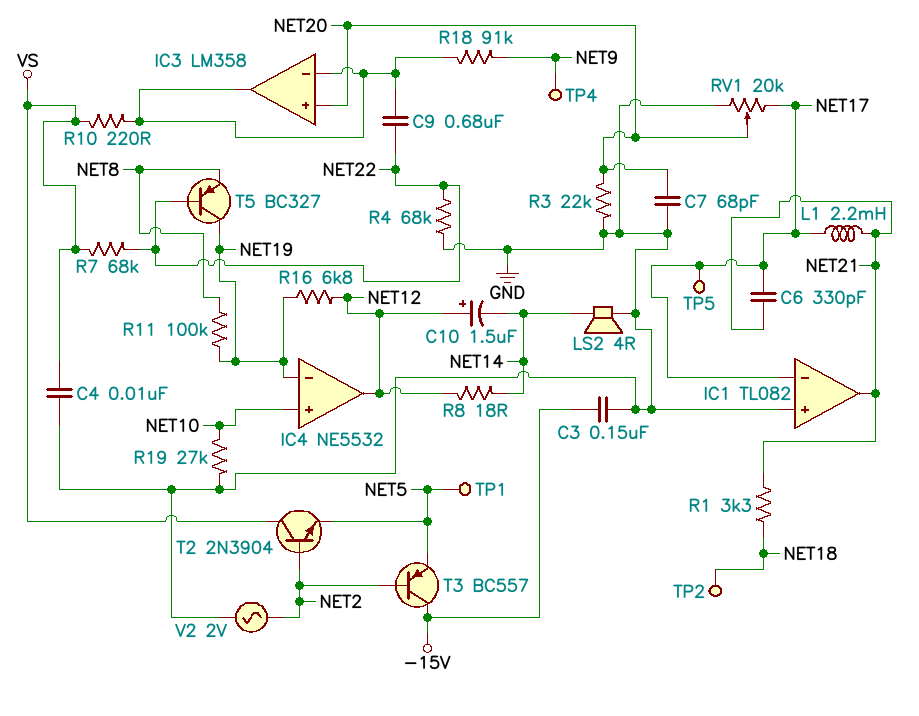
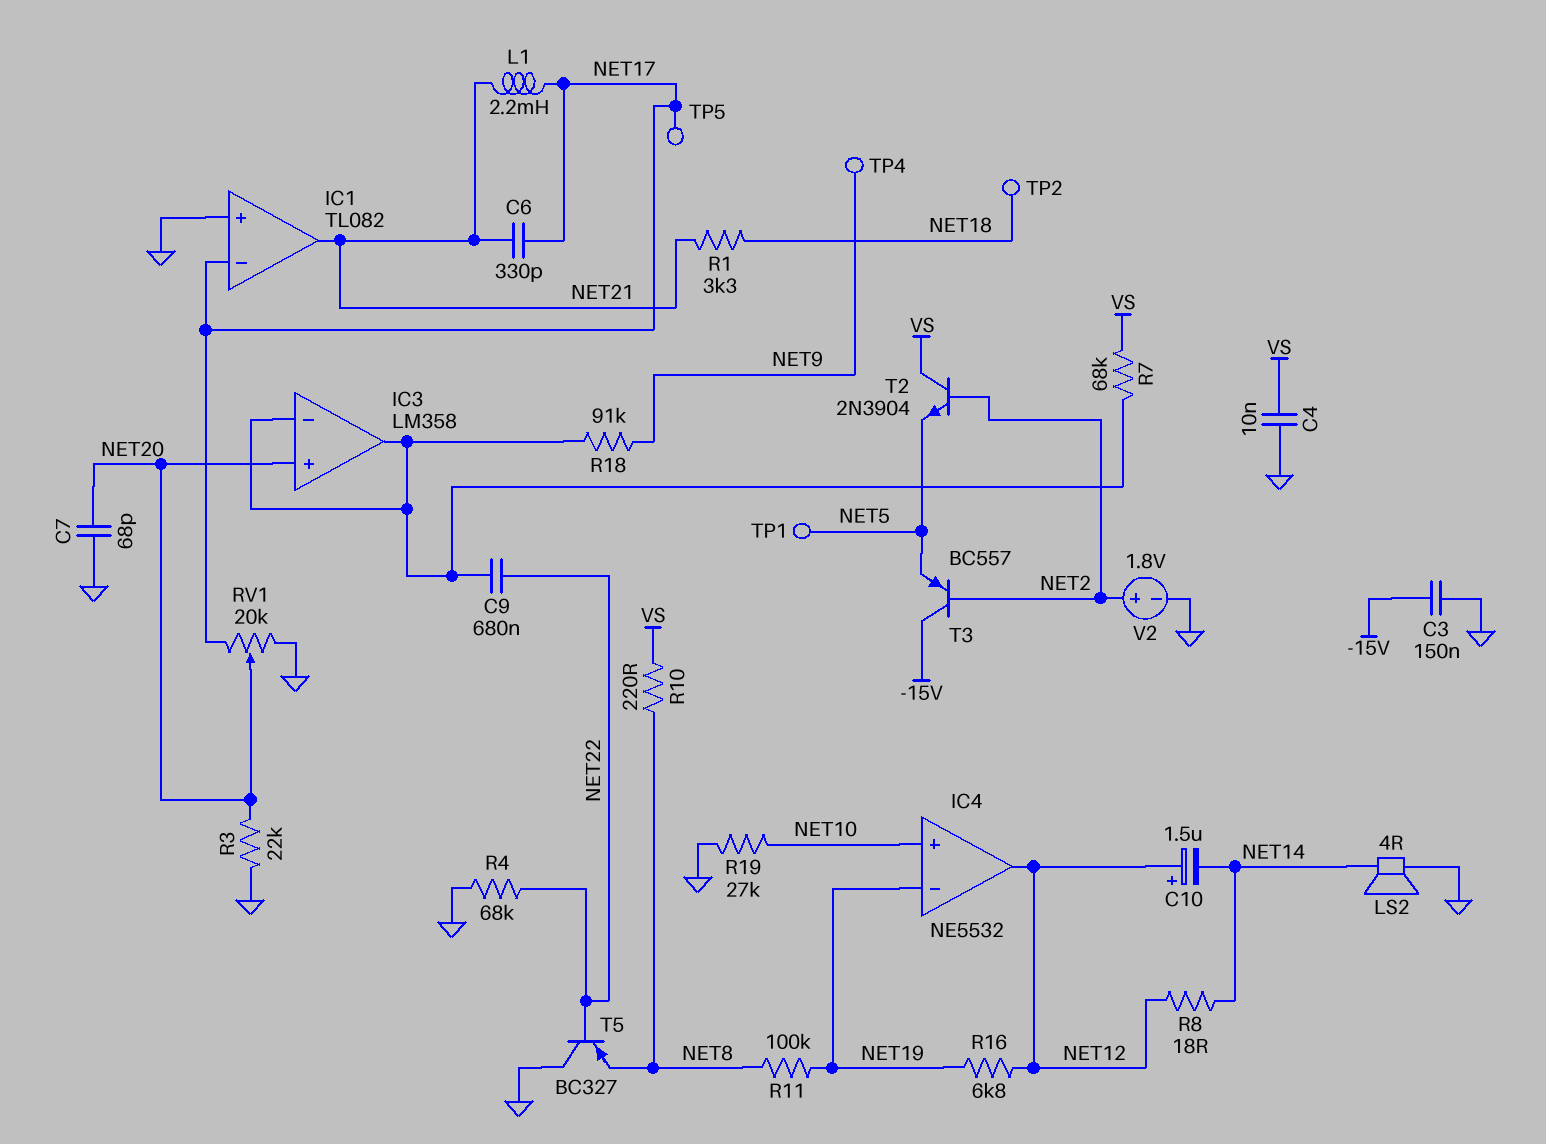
R7: 68k (NET22, VS) -> 68k (IC3/in-, VS)
R10: 220 (IC3/in-, VS) -> 220 (NET8, VS)
T5: PNP BC327 (B NET22, C NET19, E NET8) -> PNP BC327 (B NET22, C GND, E NET8)
V2: AC 2V (GND, NET2) -> 1.8V (plus NET2, minus GND)

